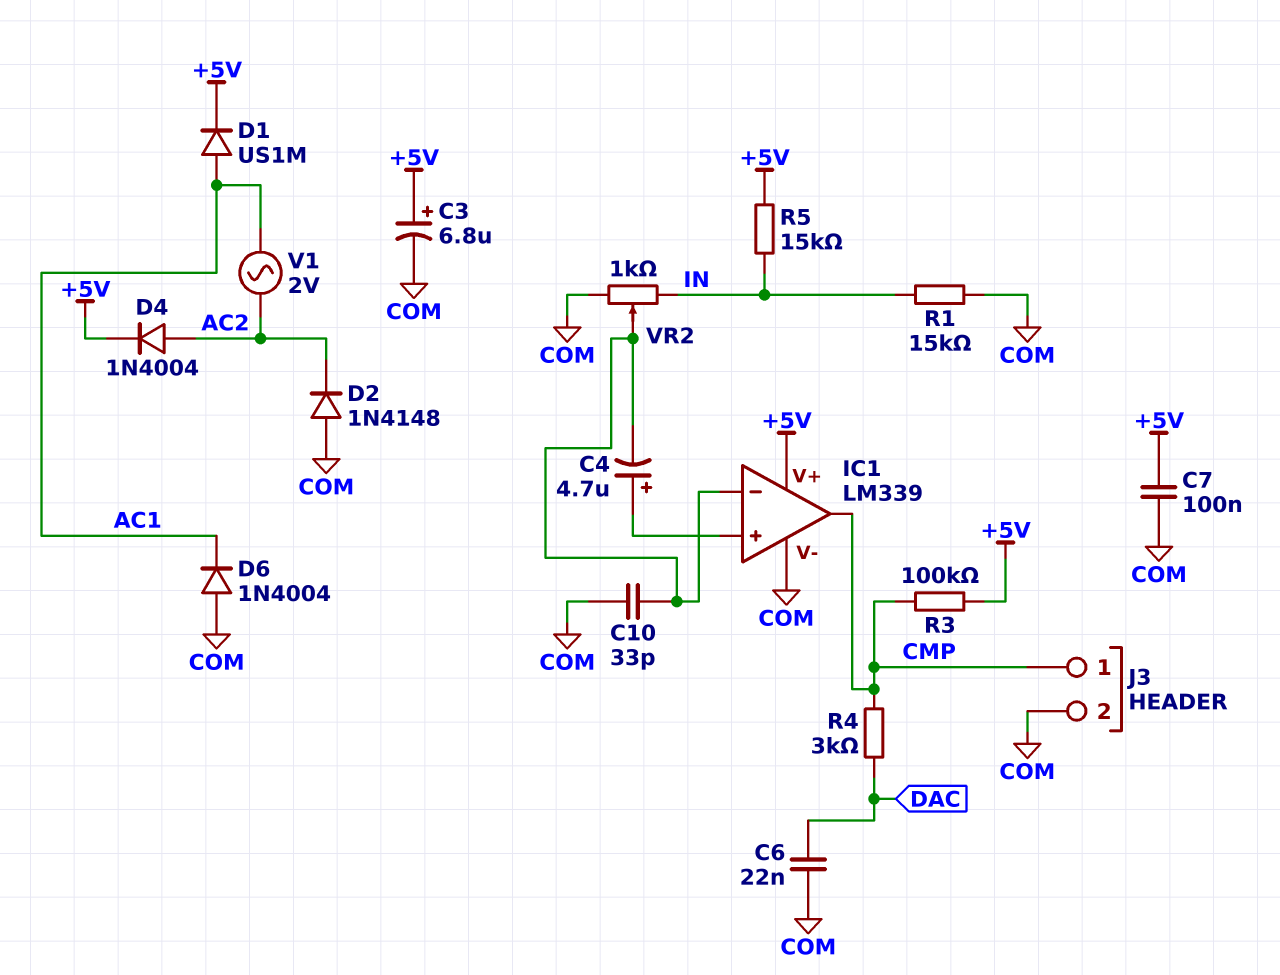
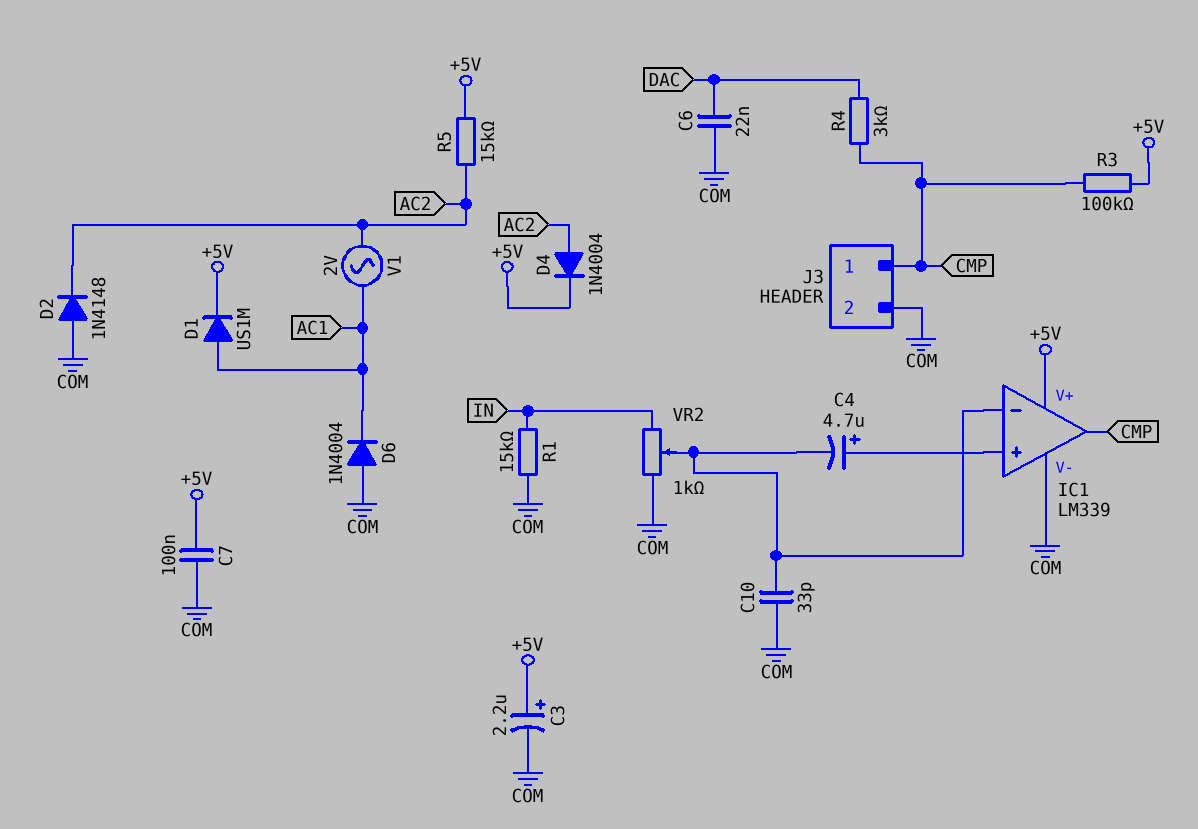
C3: 6.8uF (plus +5V, minus COM) -> 2.2uF (plus +5V, minus COM)
R5: 15k (+5V, IN) -> 15k (+5V, AC2)

